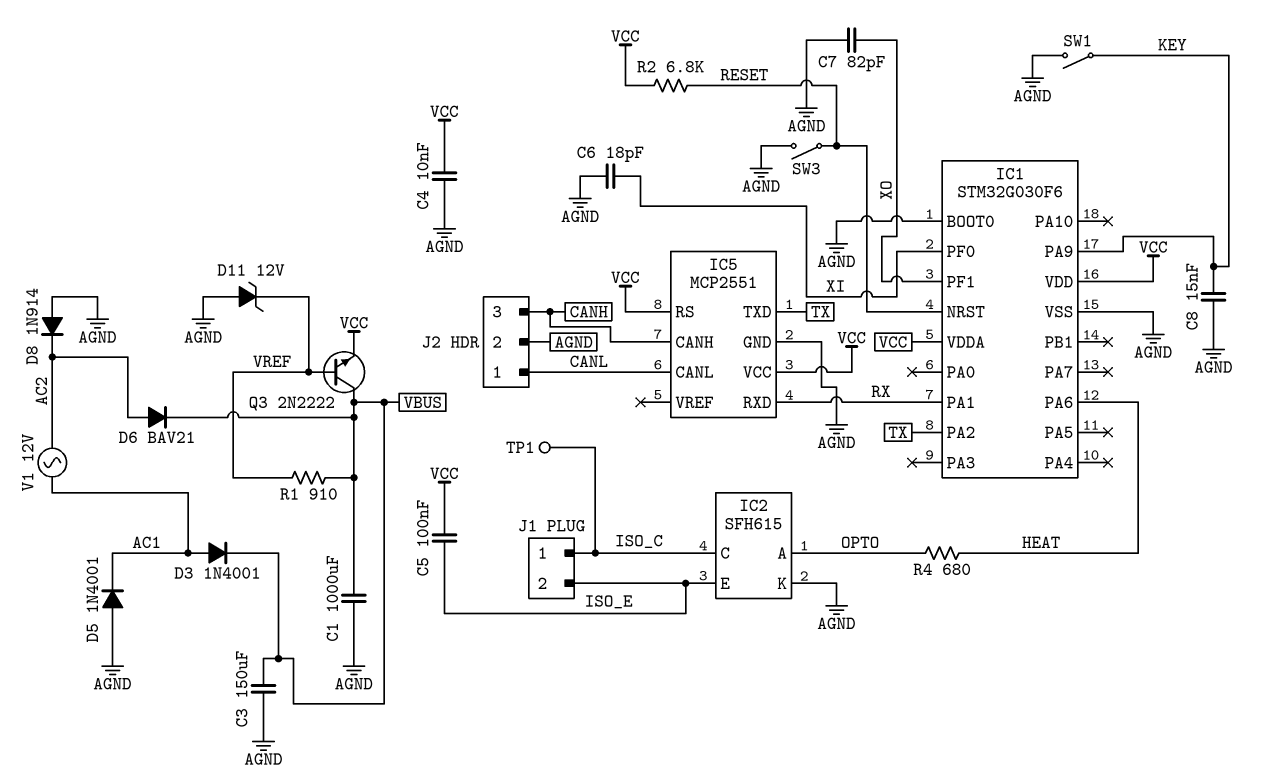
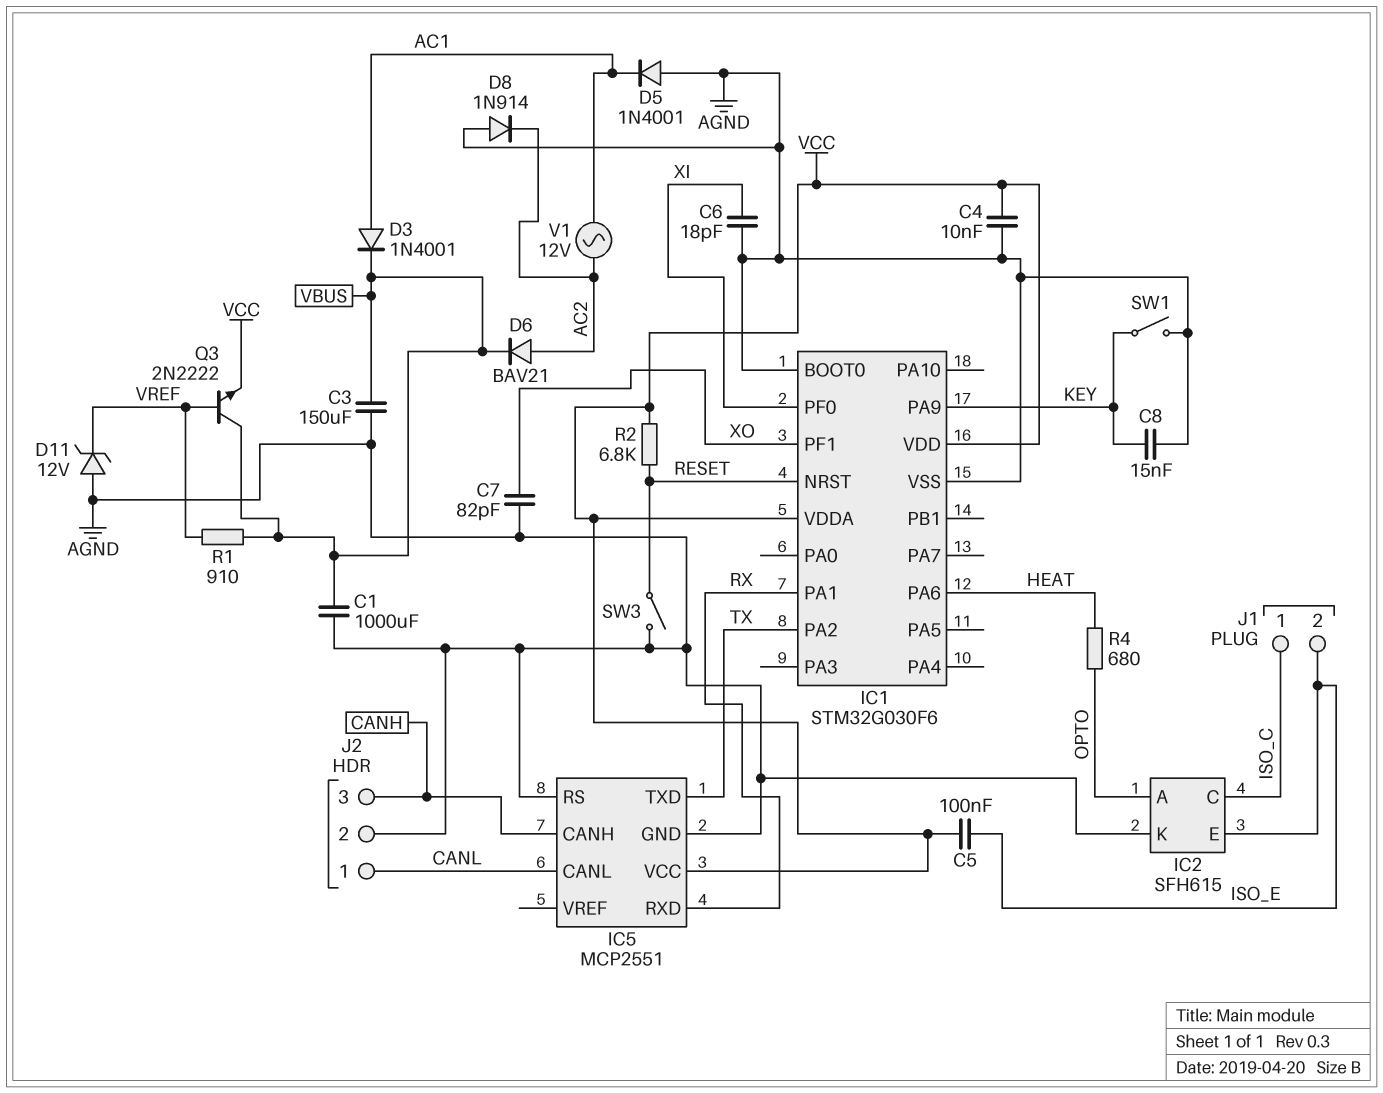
IC5 pin RS: VCC -> AGND
TP1: test point (ISO_C) -> none

